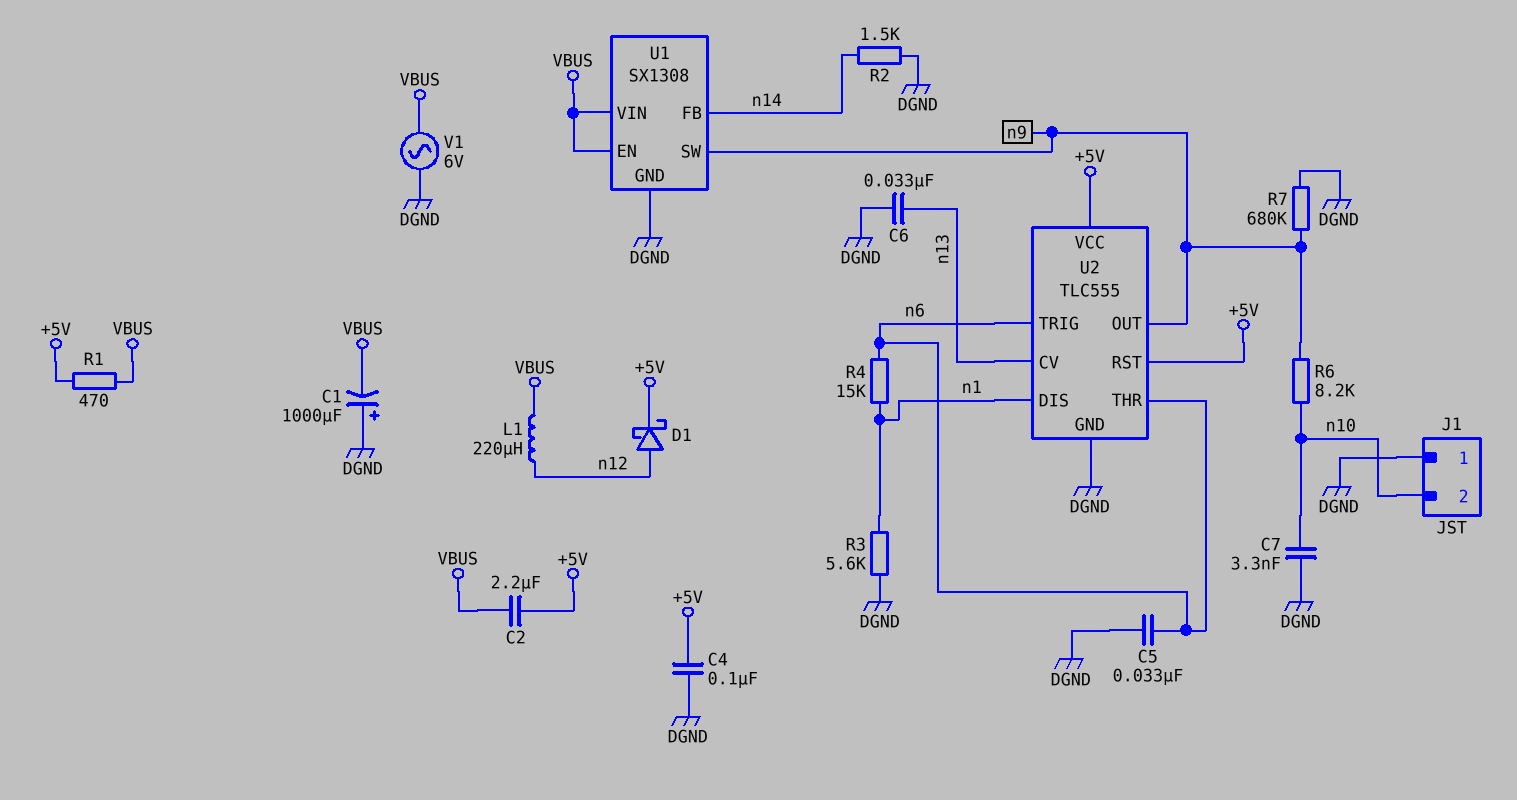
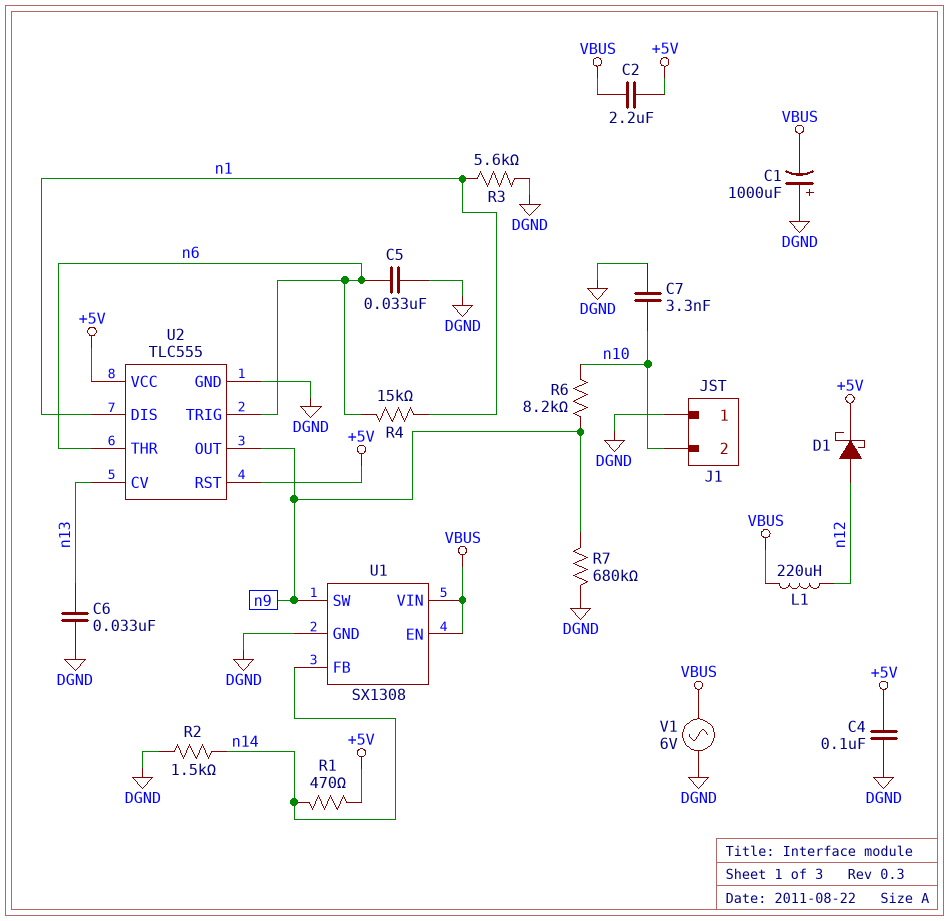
R1: 470 (+5V, VBUS) -> 470 (+5V, n14)

